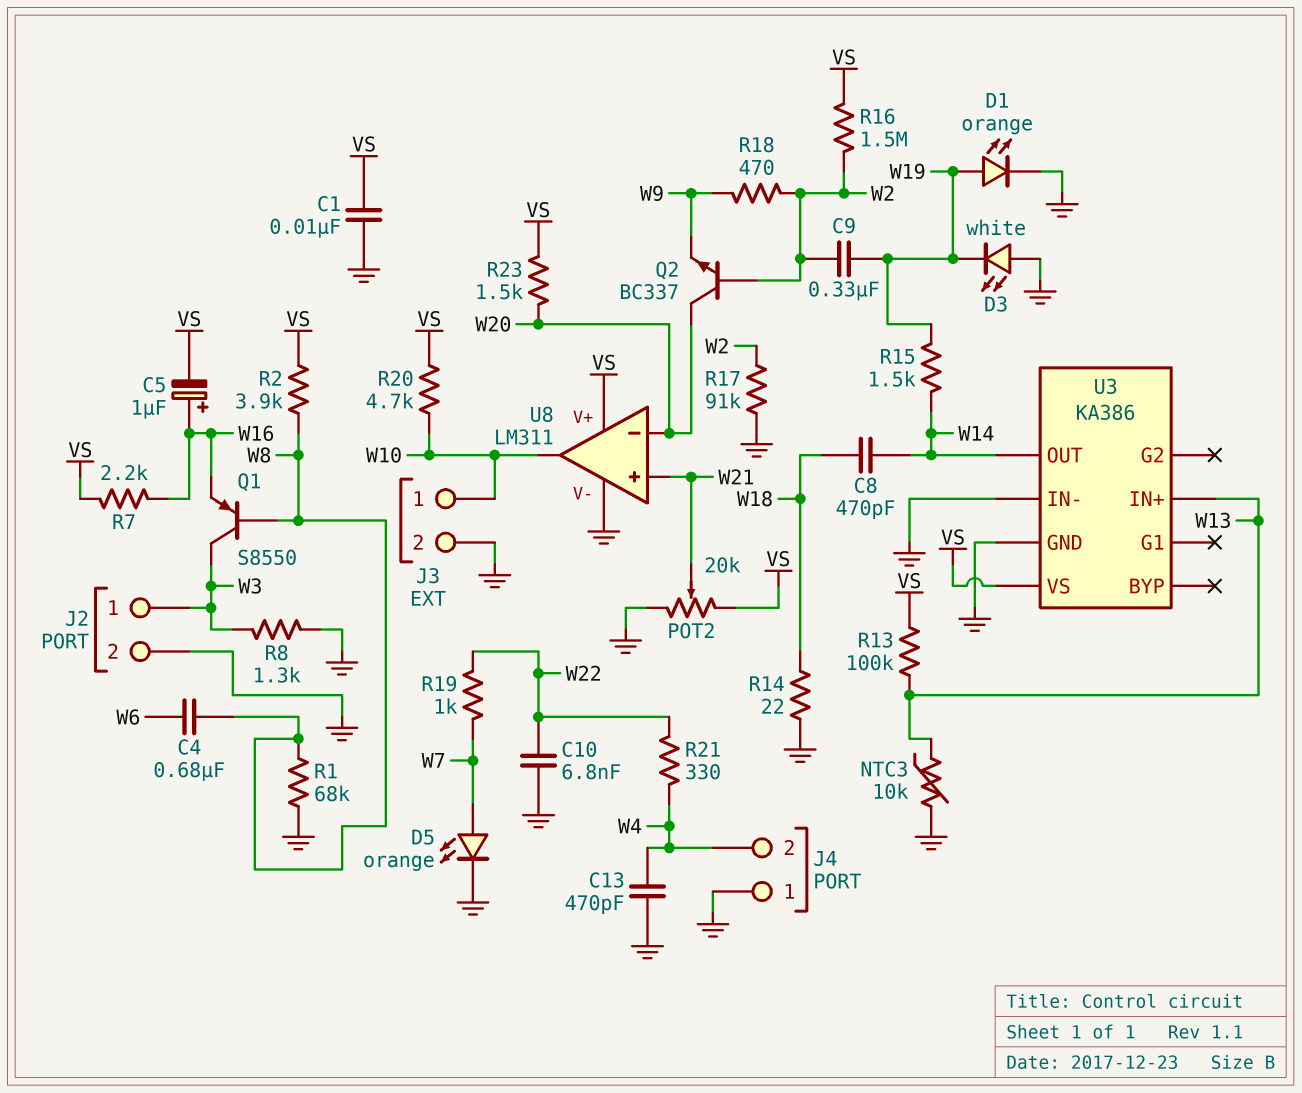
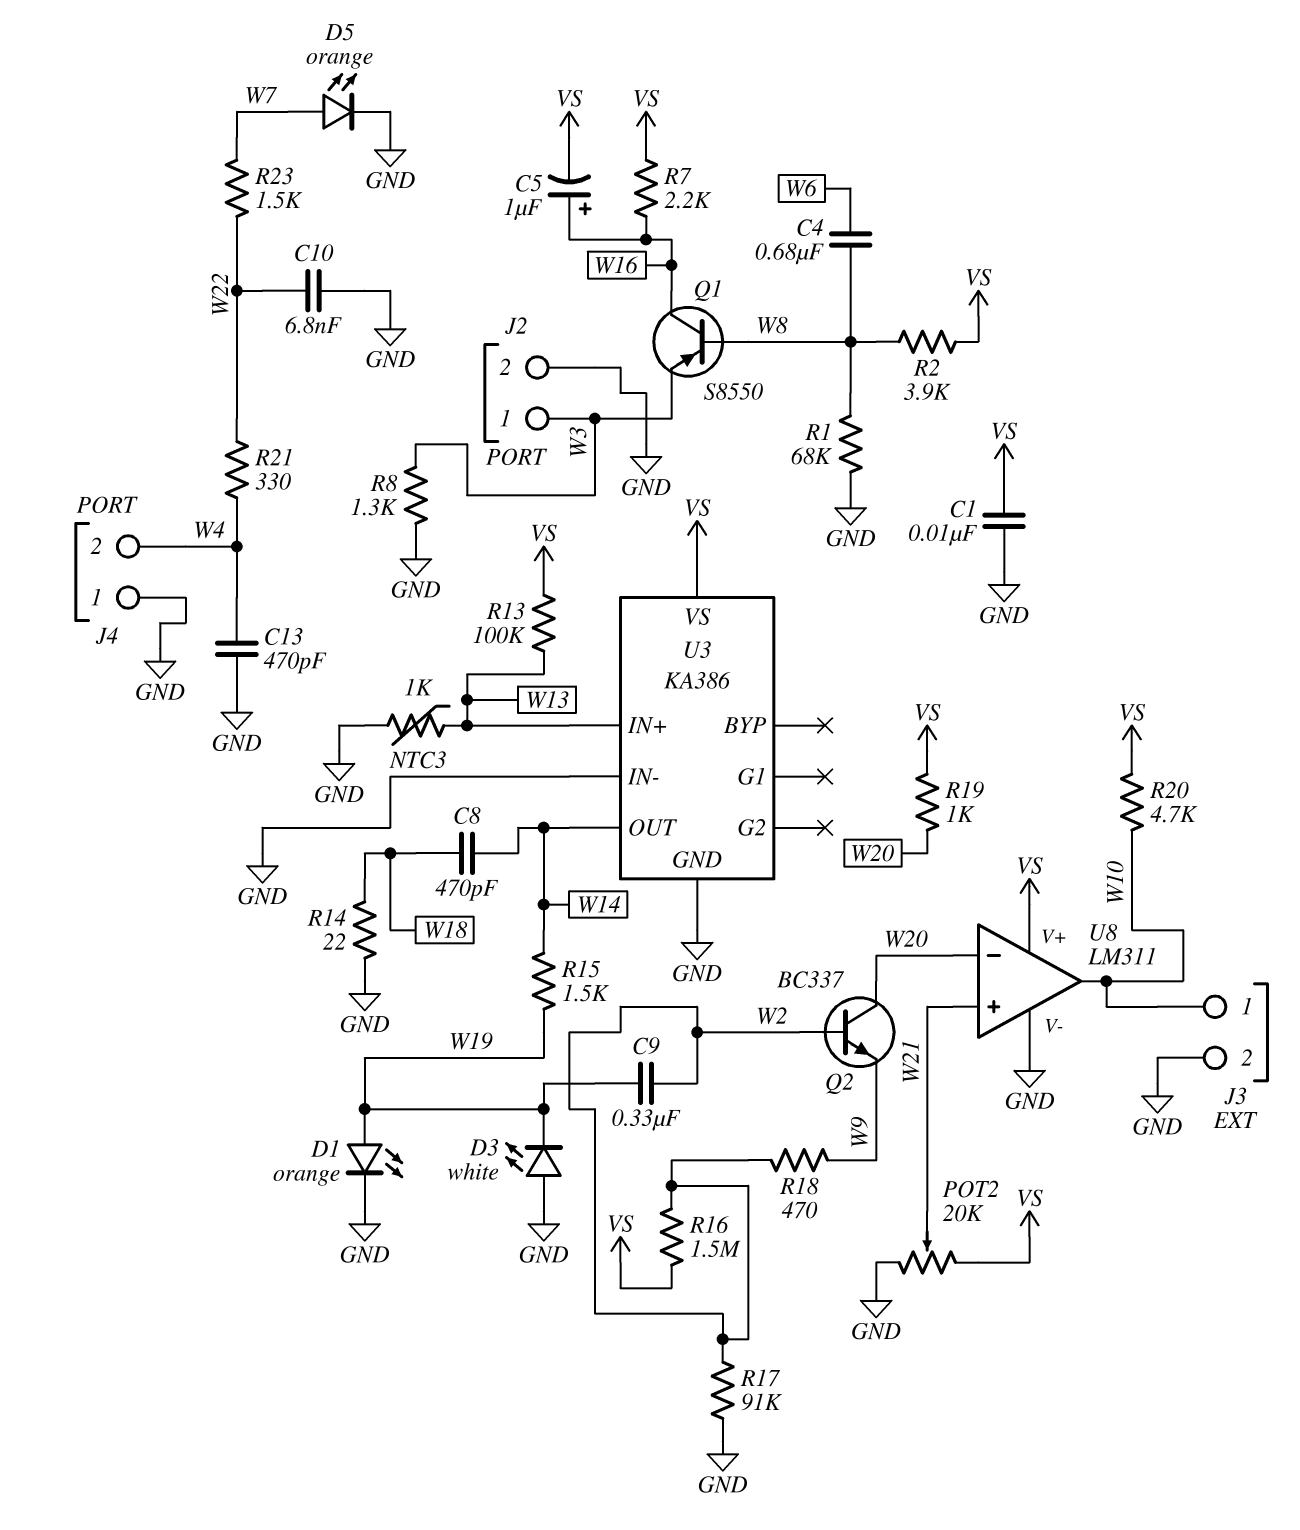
NTC3: 10k (GND, W13) -> 1k (GND, W13)
Q1: PNP S8550 (B W8, C W3, E W16) -> PNP S8550 (B W8, C W16, E W3)
R19: 1k (W7, W22) -> 1k (VS, W20)
R23: 1.5k (VS, W20) -> 1.5k (W7, W22)

